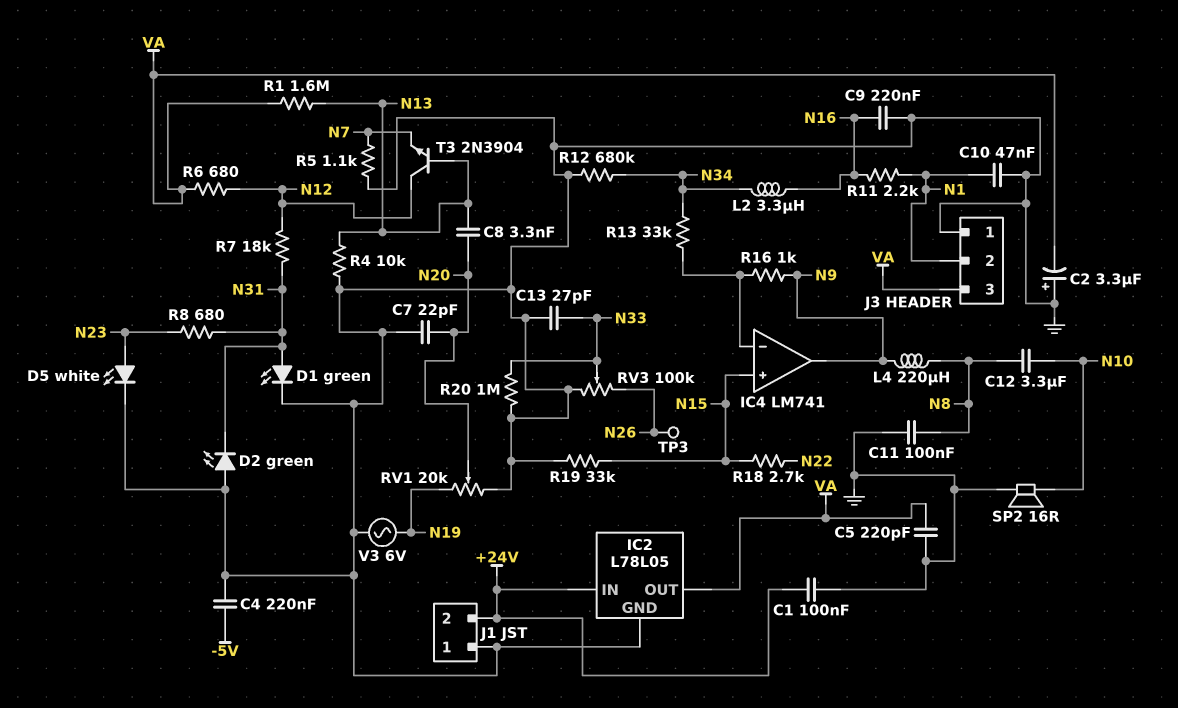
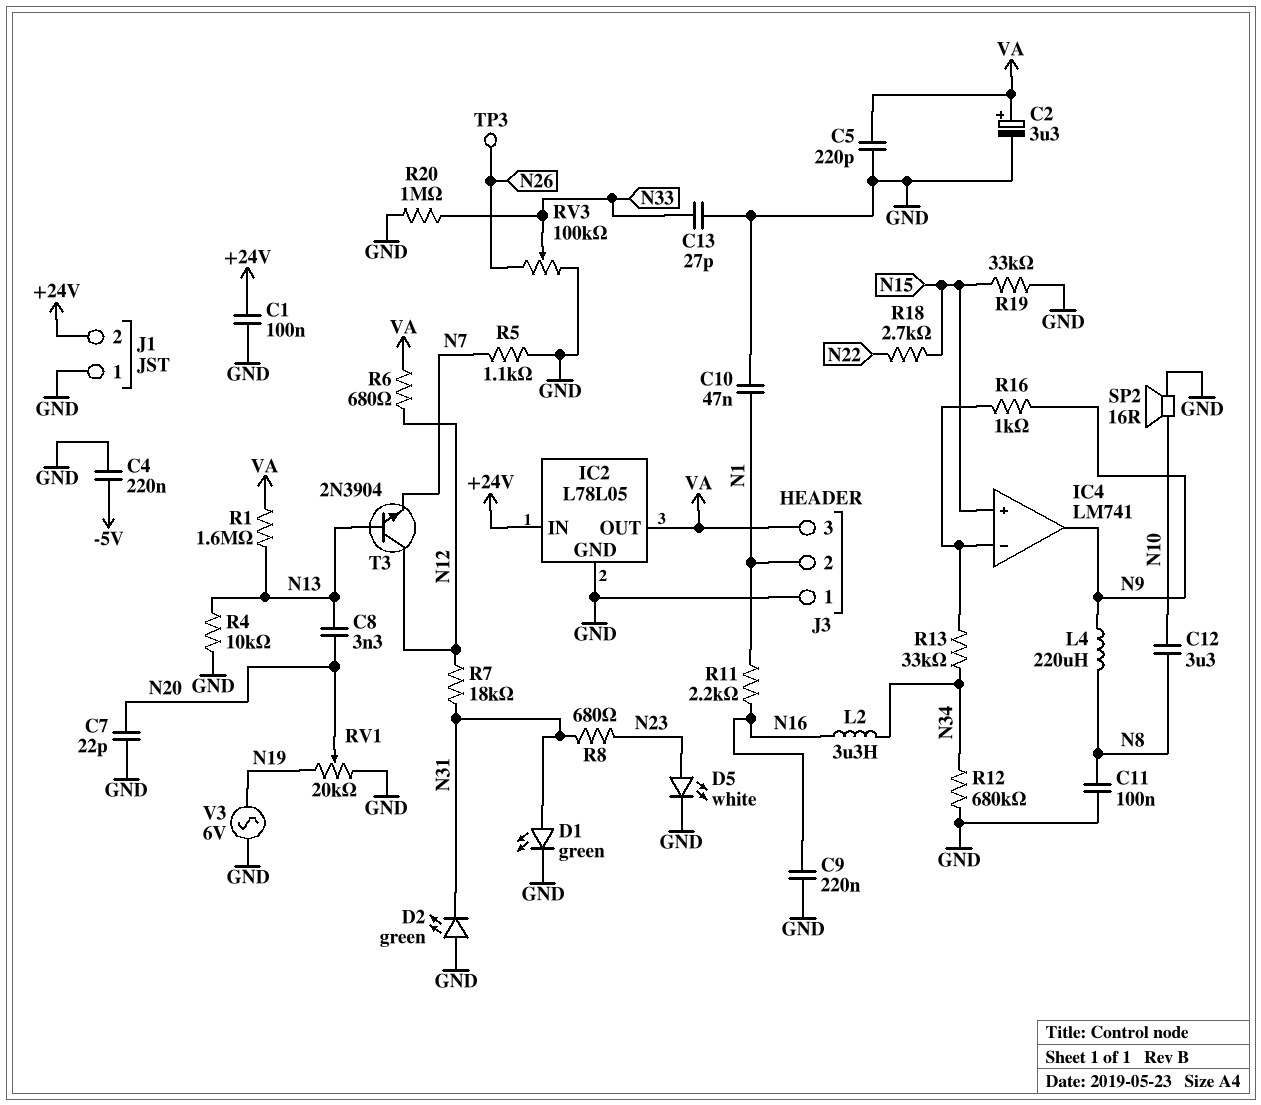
C2: 3.3uF (plus GND, minus VA) -> 3.3uF (plus VA, minus GND)

